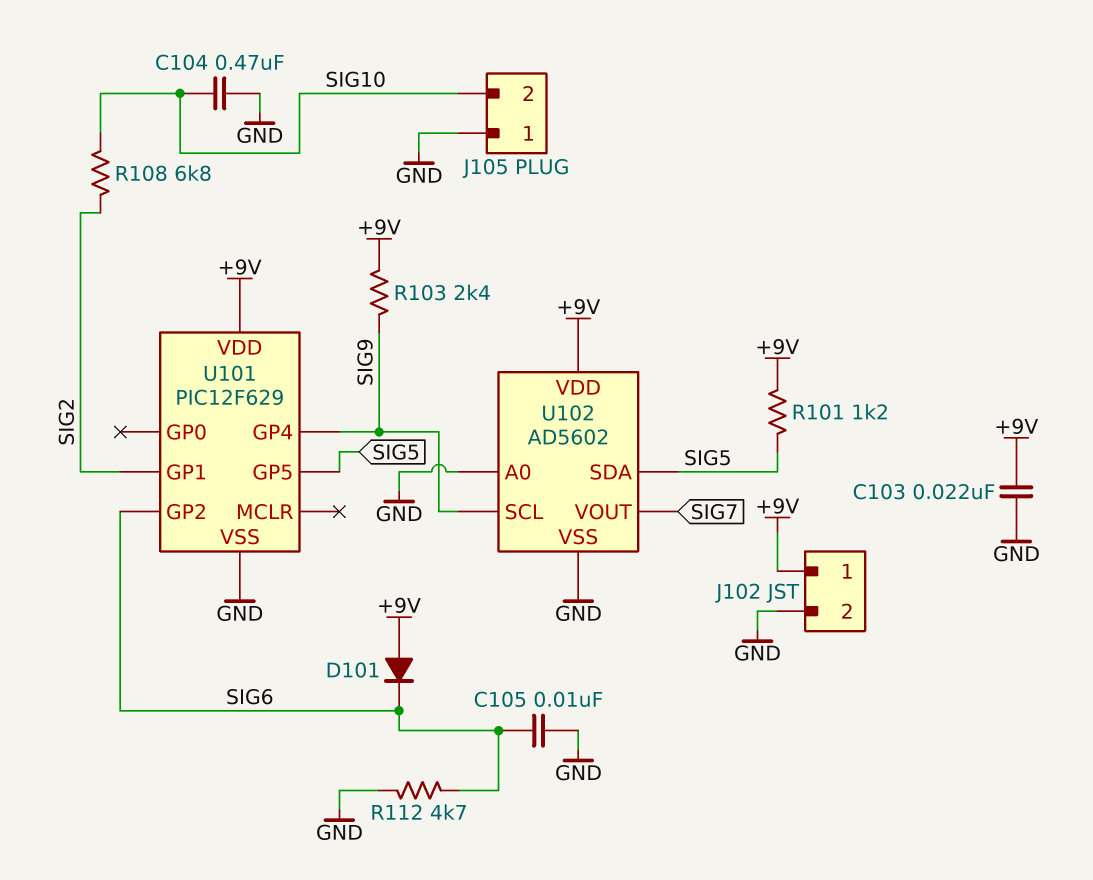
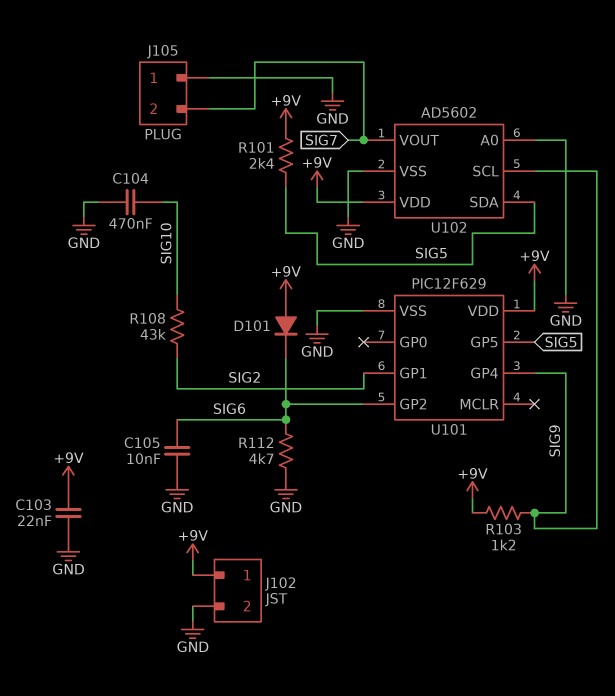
J105 pin 2: SIG10 -> SIG7
R101: 1.2k (+9V, SIG5) -> 2.4k (+9V, SIG5)
R103: 2.4k (+9V, SIG9) -> 1.2k (+9V, SIG9)
R108: 6.8k (SIG2, SIG10) -> 43k (SIG2, SIG10)

